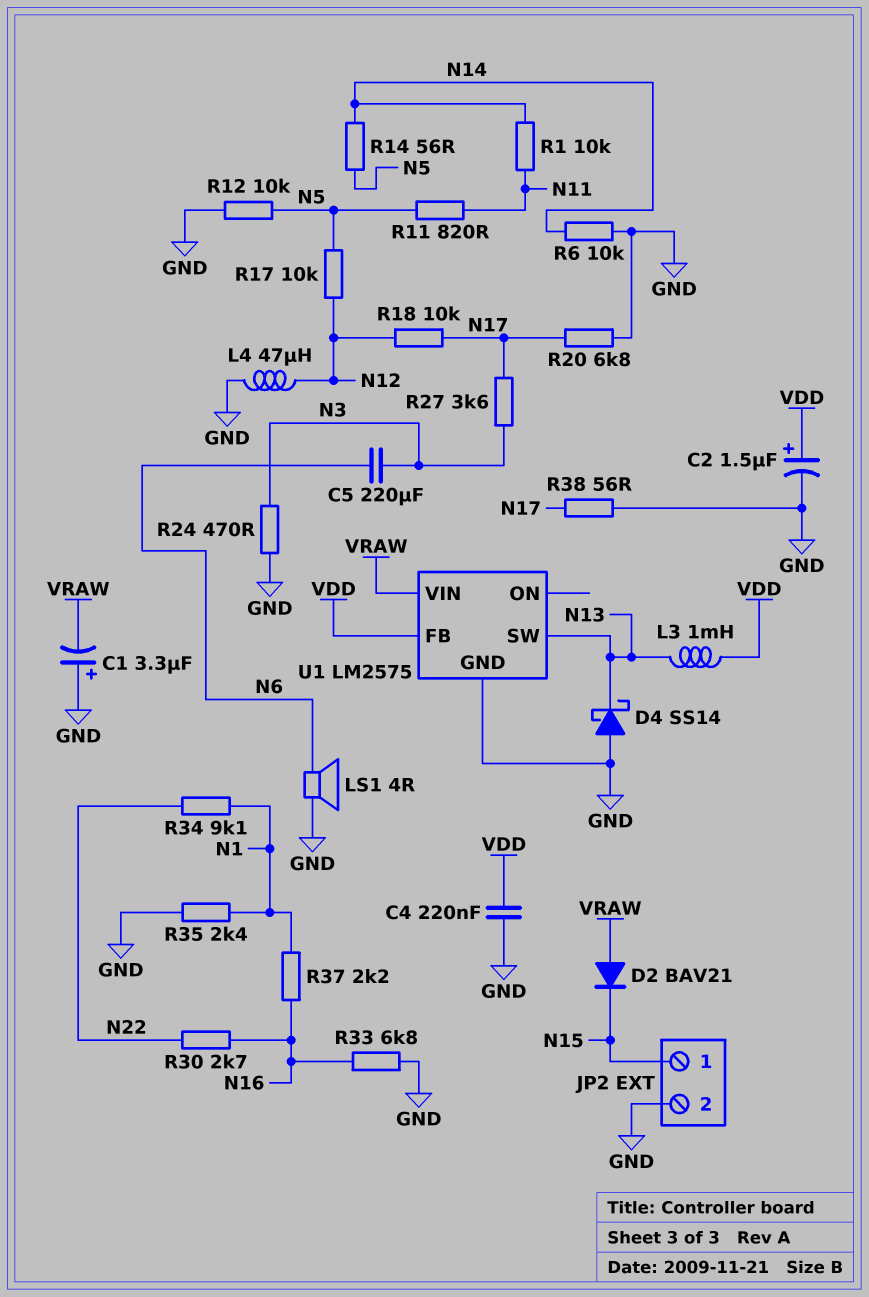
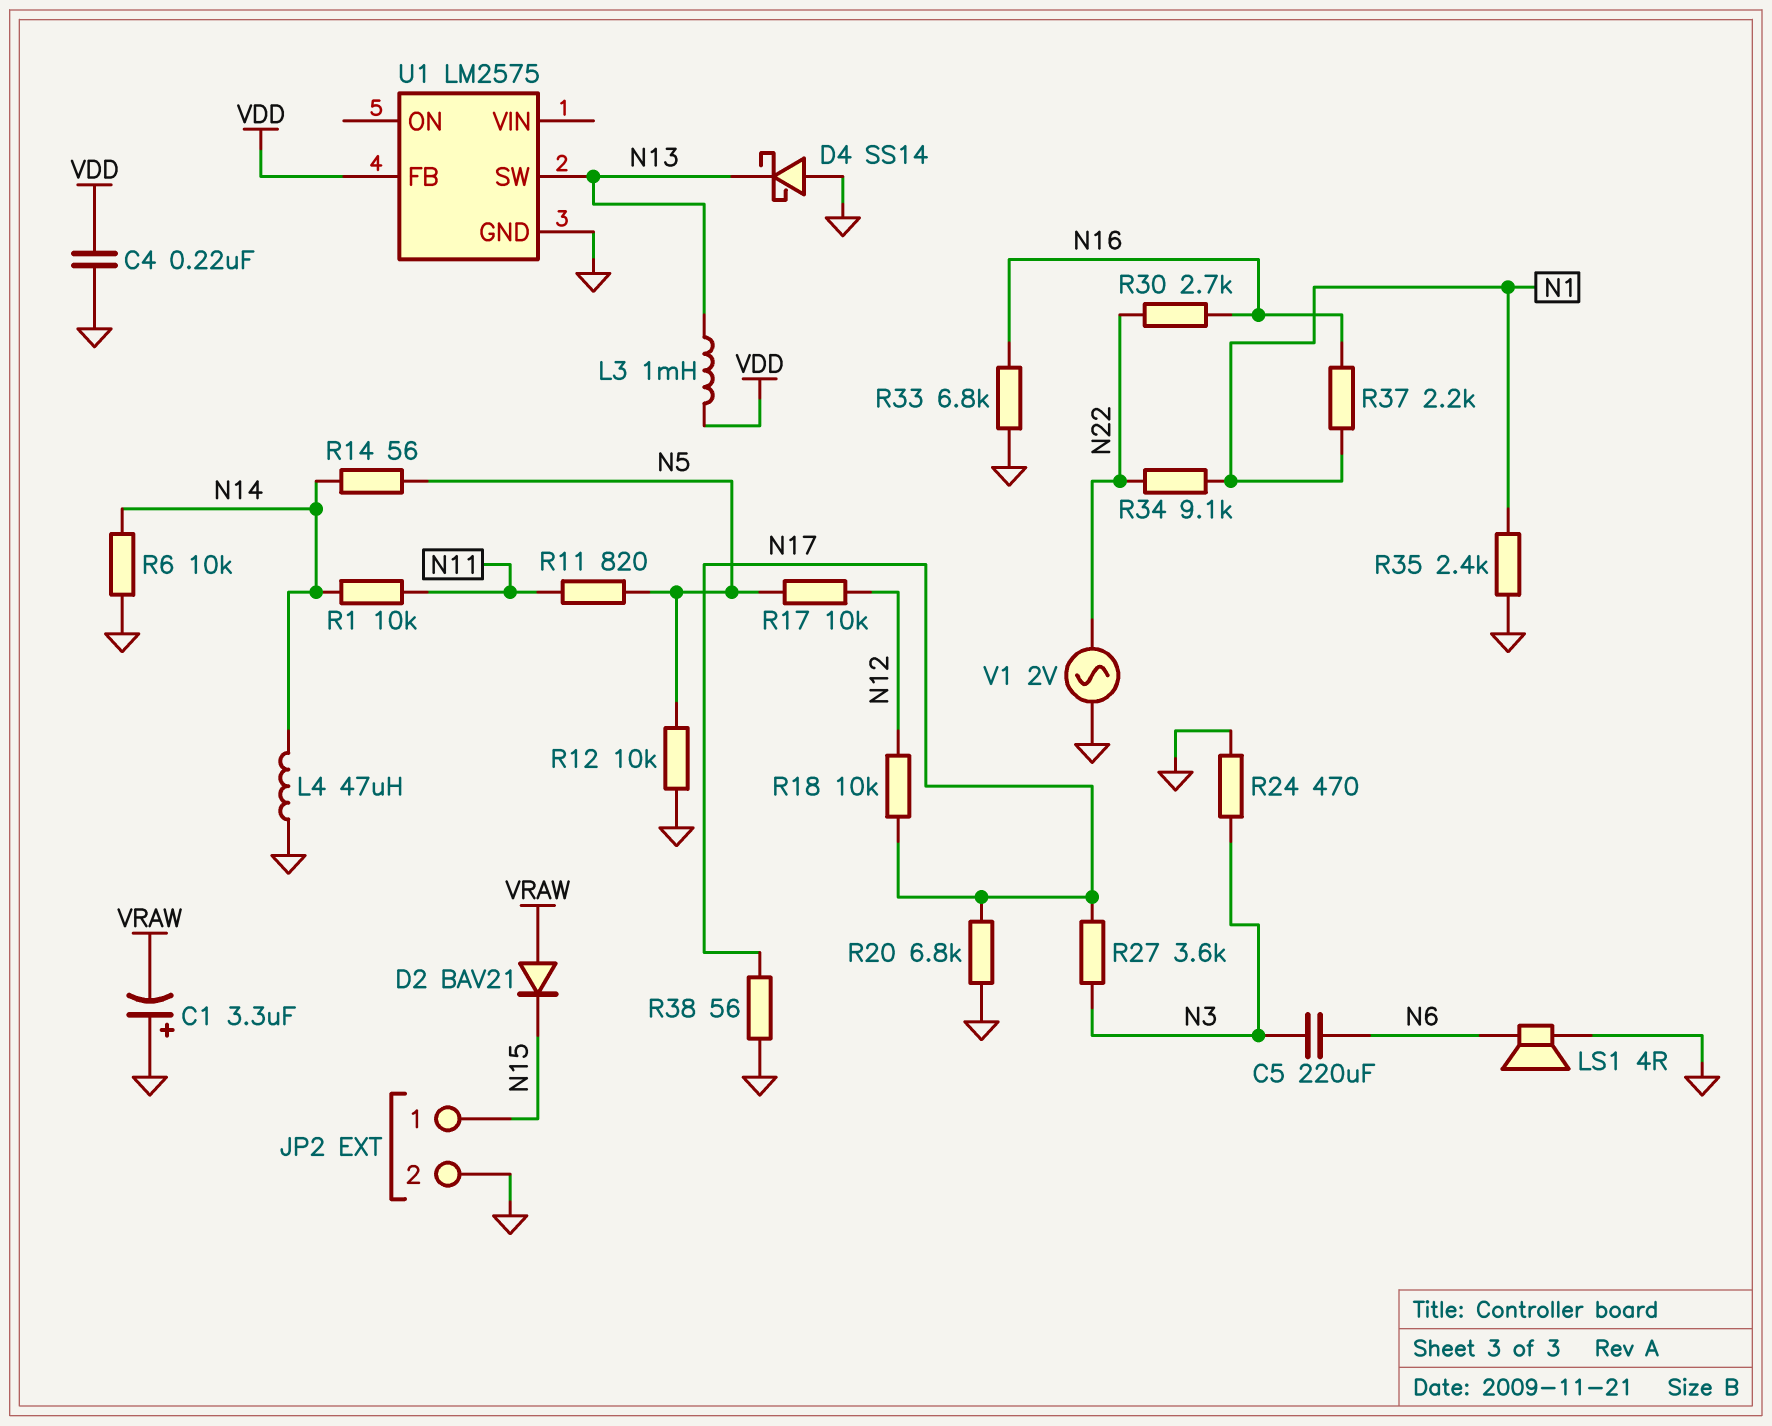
C2: 1.5uF (plus VDD, minus GND) -> none
L4: 47uH (GND, N12) -> 47uH (GND, N14)
U1 pin VIN: VRAW -> none
V1: none -> AC 2V (GND, N22)

